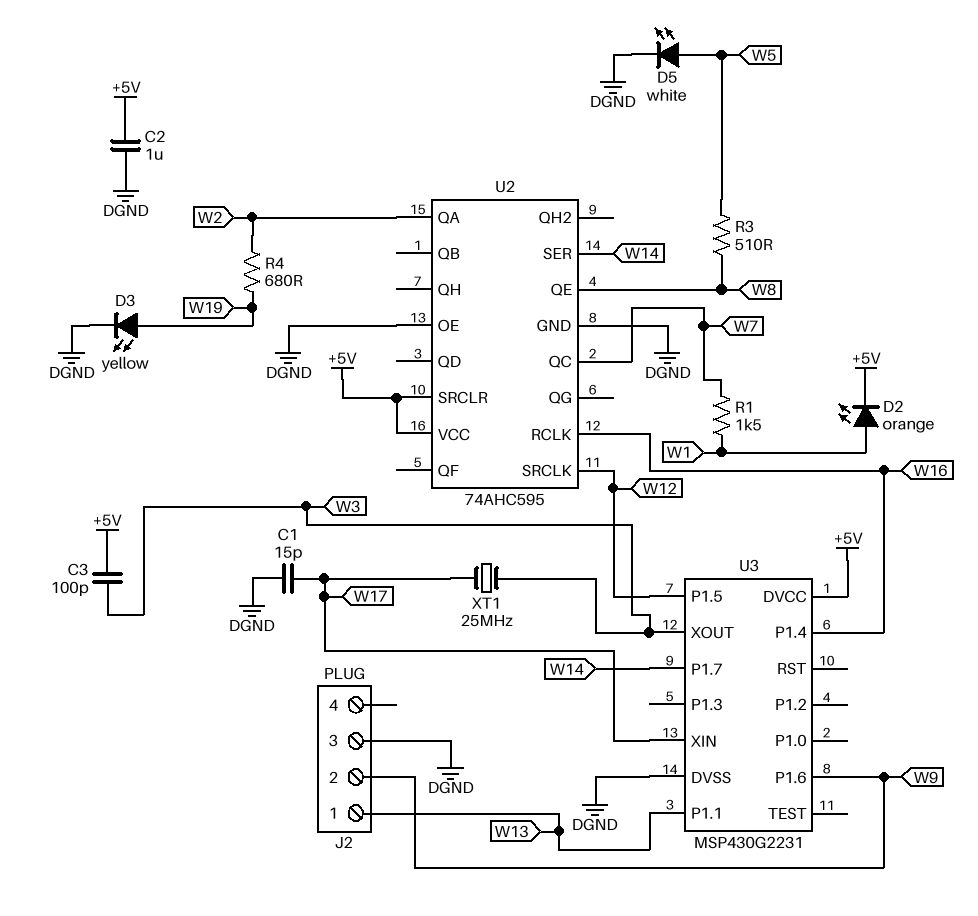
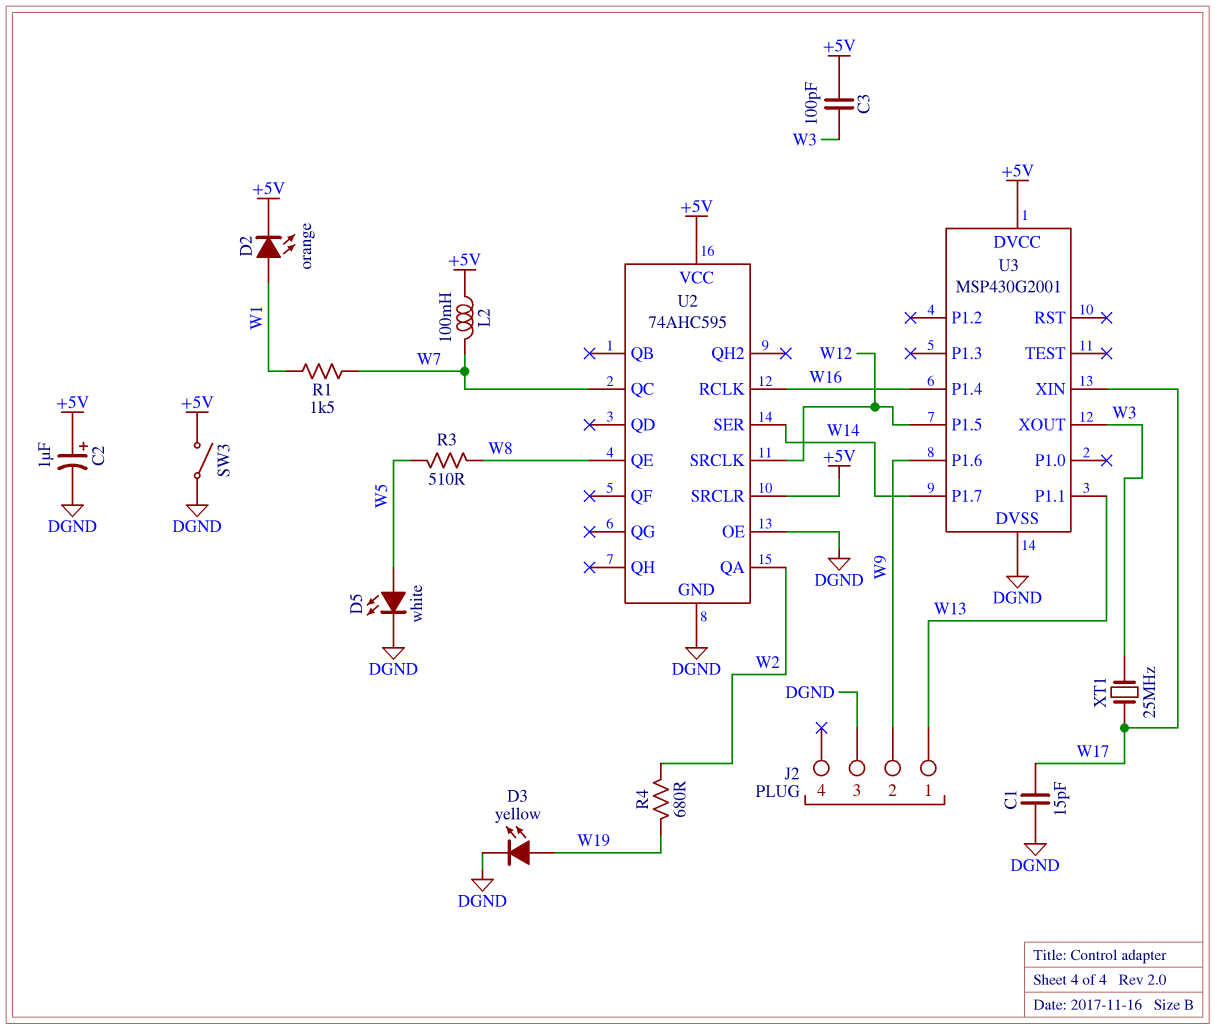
C2: 1uF (+5V, DGND) -> 1uF (plus +5V, minus DGND)
L2: none -> 100mH (+5V, W7)
SW3: none -> switch (+5V, DGND)
U3: MSP430G2231 -> MSP430G2001

